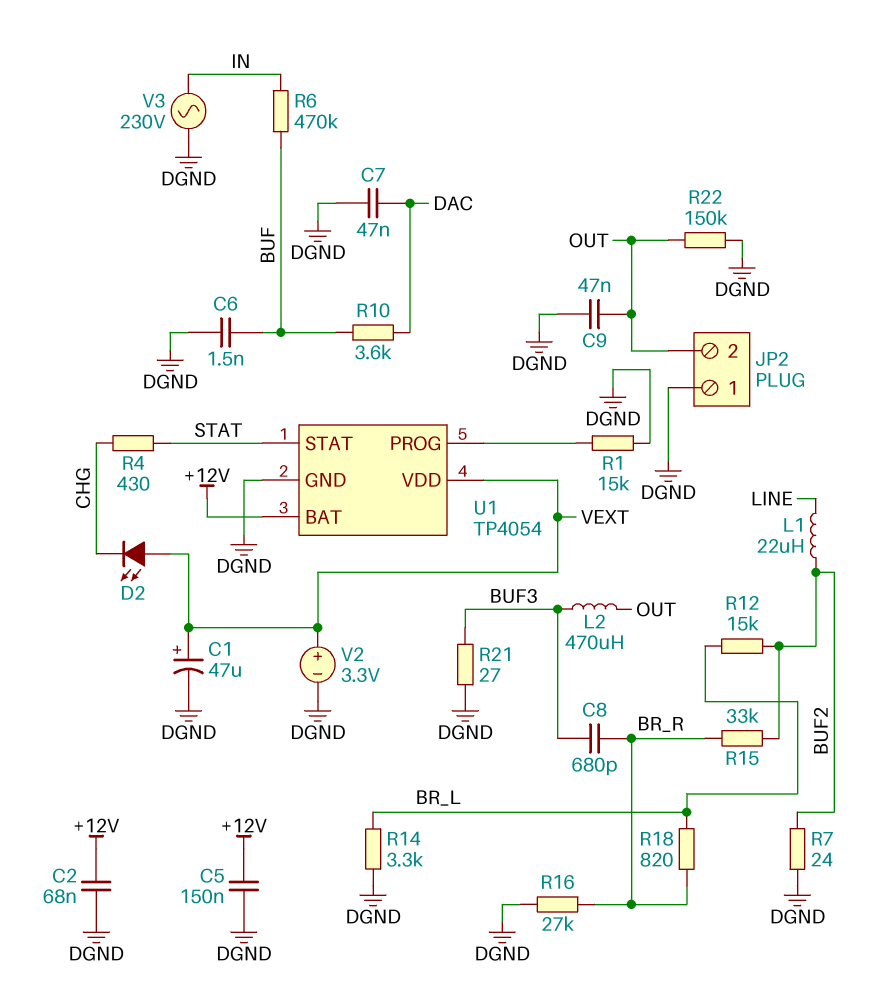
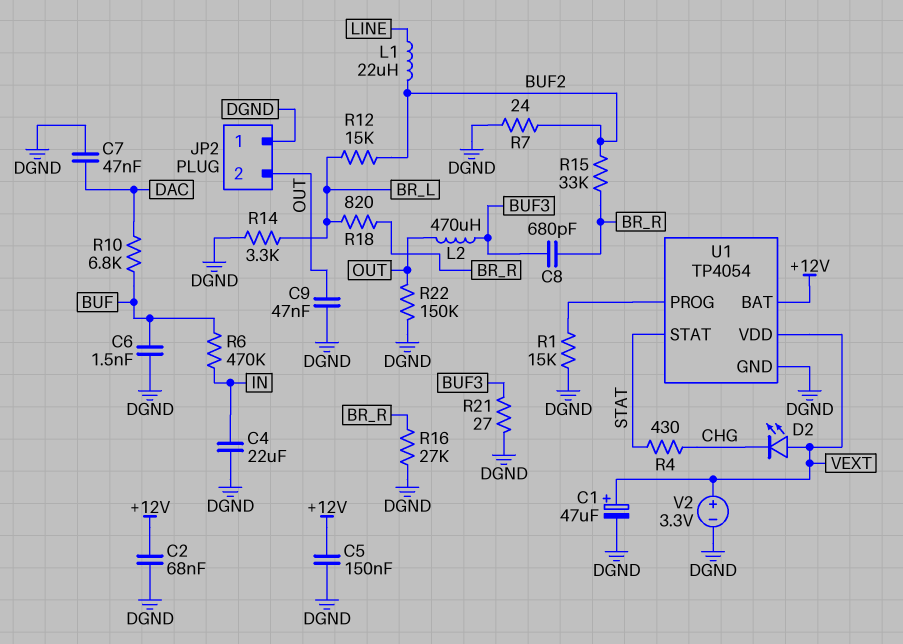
C4: none -> 22uF (DGND, IN)
R10: 3.6k (BUF, DAC) -> 6.8k (BUF, DAC)
V3: AC 230V (DGND, IN) -> none

